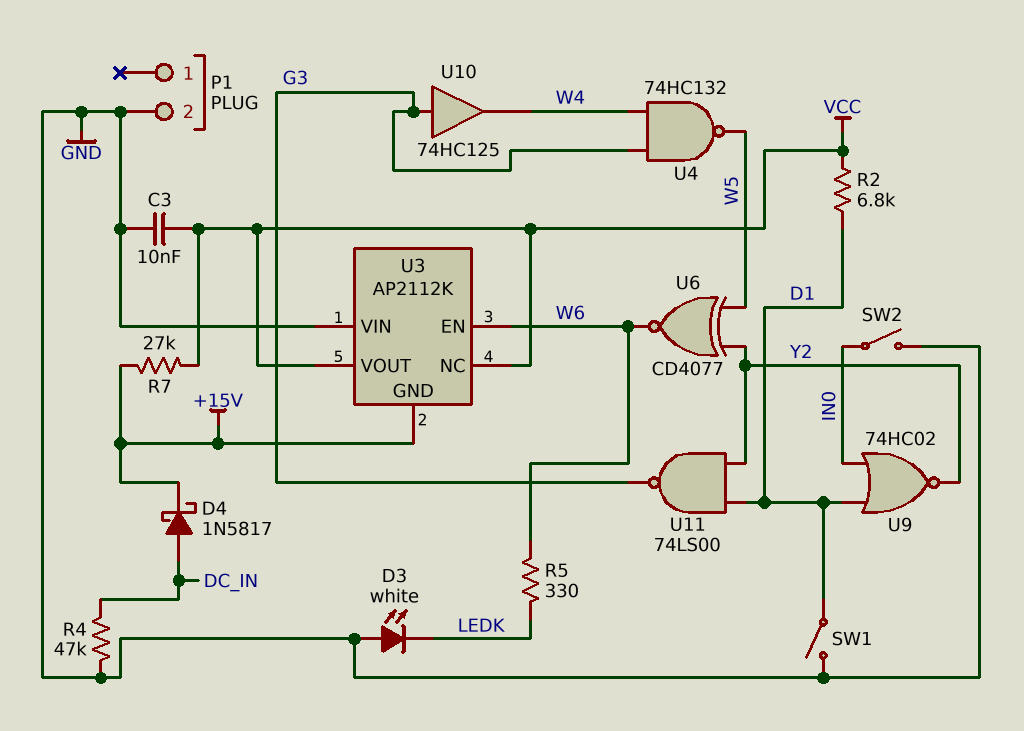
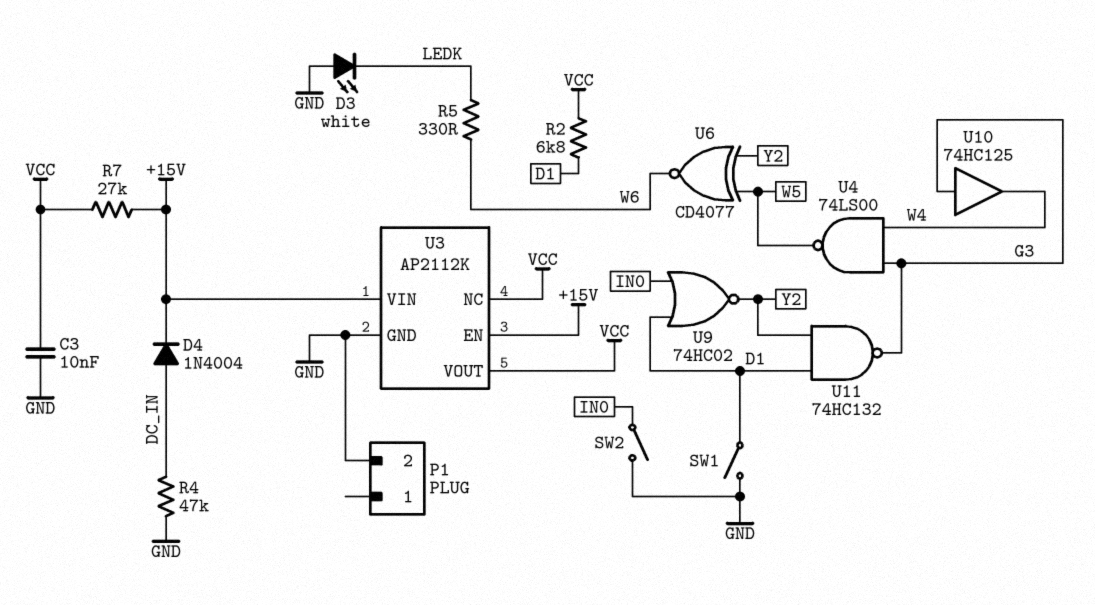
D4: schottky 1N5817 (A DC_IN, K +15V) -> diode 1N4004 (A DC_IN, K +15V)
U3 pin EN: W6 -> +15V
U3 pin GND: +15V -> GND
U3 pin VIN: GND -> +15V
U4: NAND 74HC132 (in G3, in W4, out W5) -> NAND 74LS00 (in G3, in W4, out W5)
U11: NAND 74LS00 (in D1, in Y2, out G3) -> NAND 74HC132 (in D1, in Y2, out G3)

